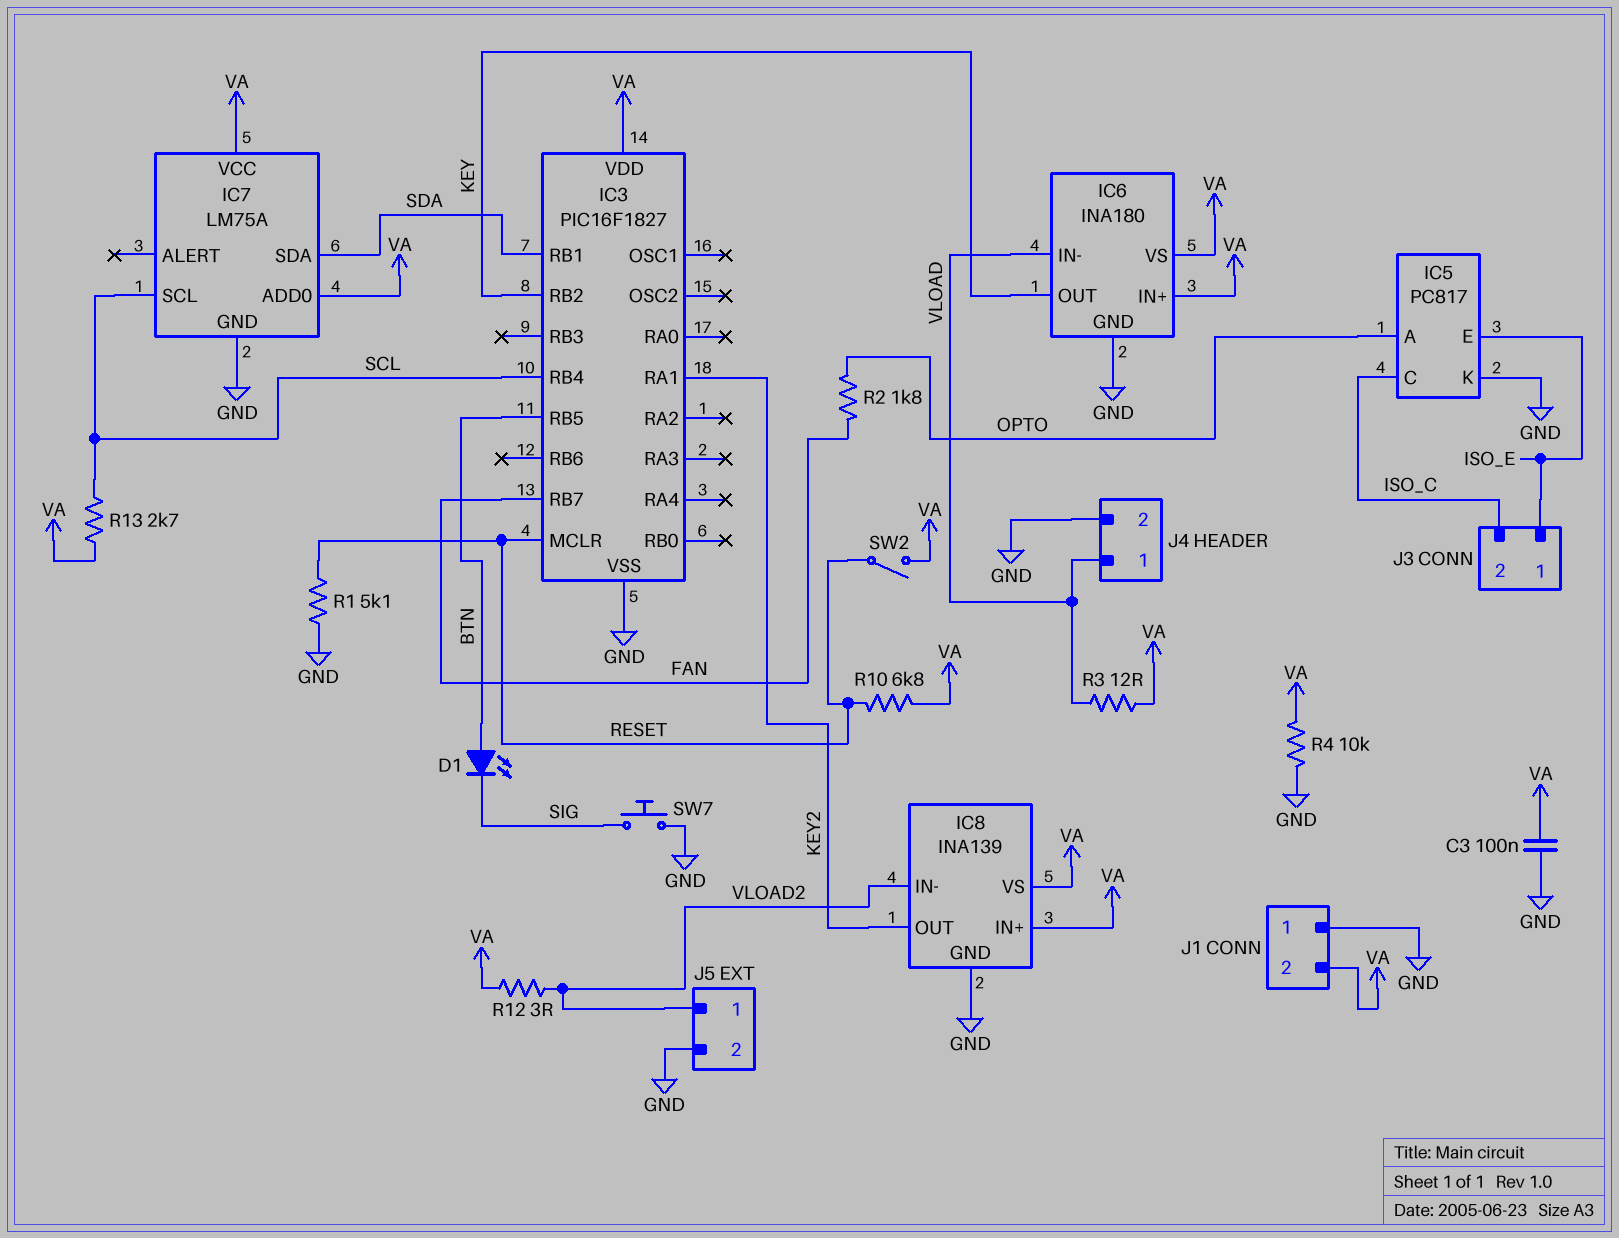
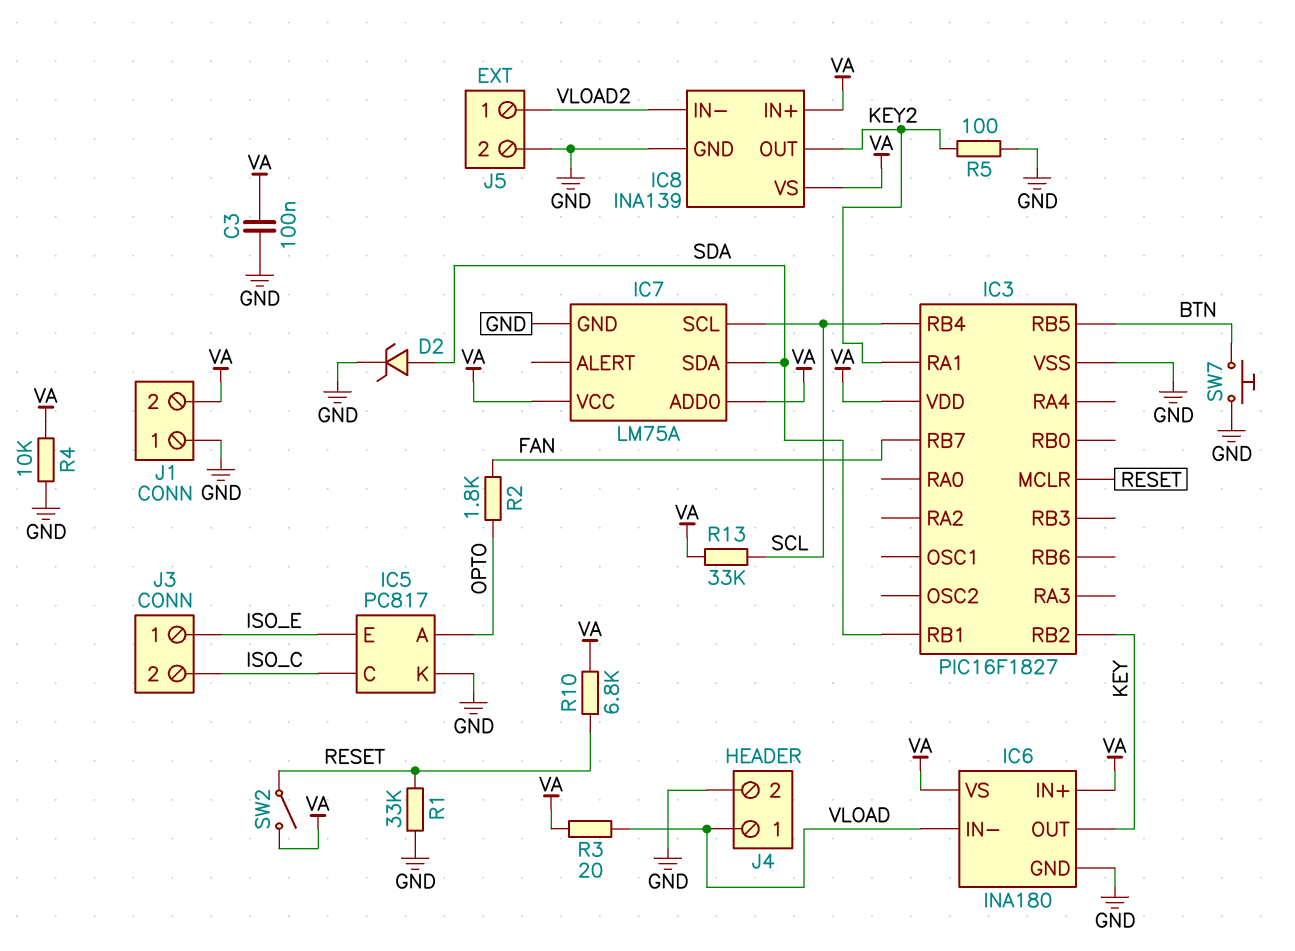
D1: LED (A BTN, K SIG) -> none
D2: none -> zener (A SDA, K GND)
R1: 5.1k (GND, RESET) -> 33k (GND, RESET)
R3: 12 (VA, VLOAD) -> 20 (VA, VLOAD)
R5: none -> 100 (GND, KEY2)
R12: 3 (VA, VLOAD2) -> none
R13: 2.7k (SCL, VA) -> 33k (SCL, VA)
SW7: button (GND, SIG) -> button (BTN, GND)

